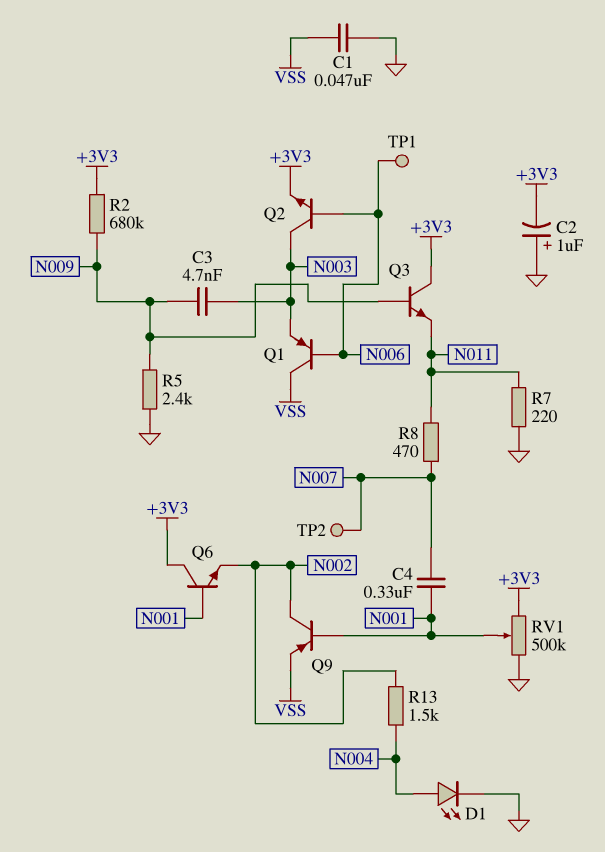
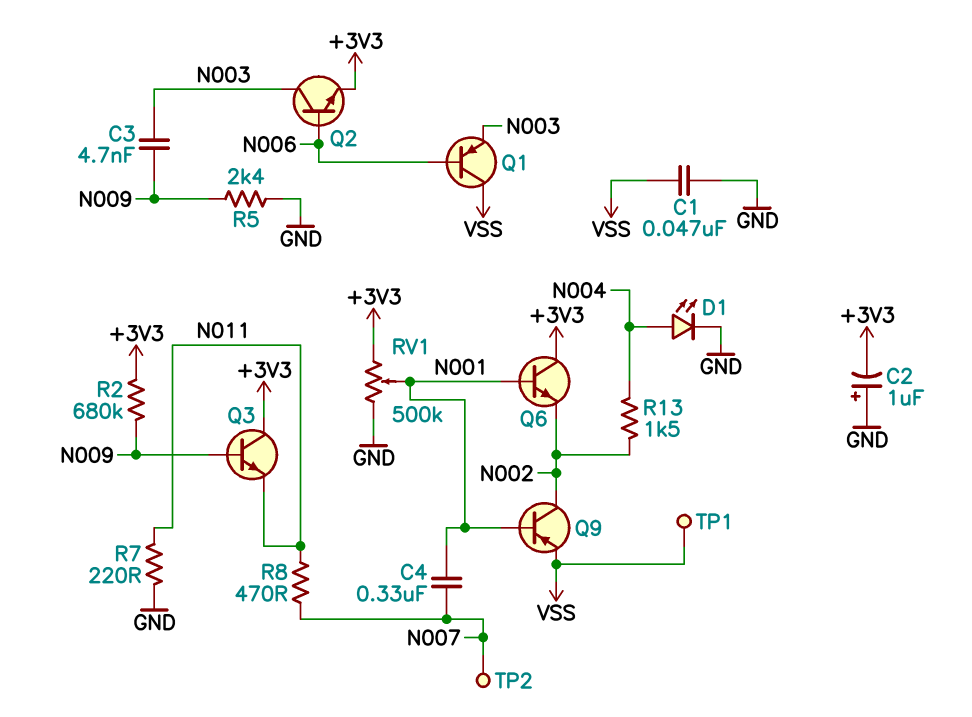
TP1: test point (N006) -> test point (VSS)

